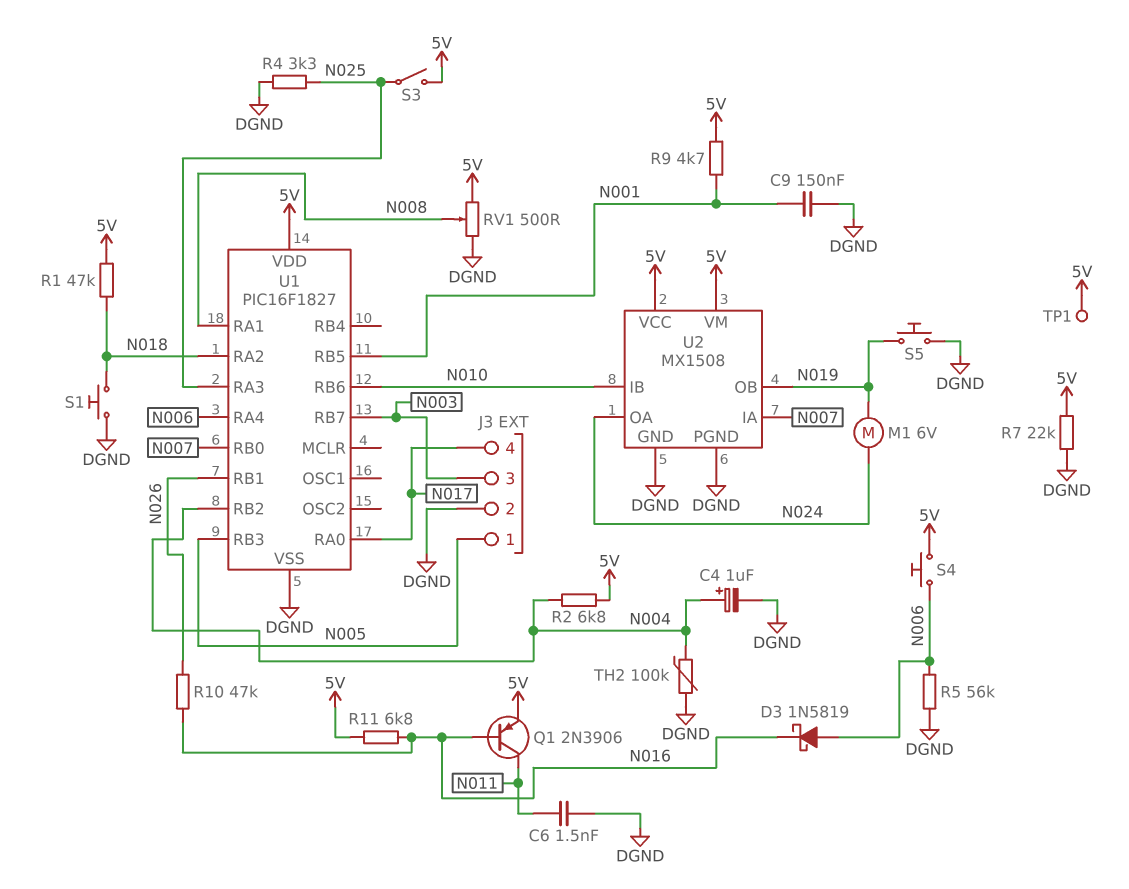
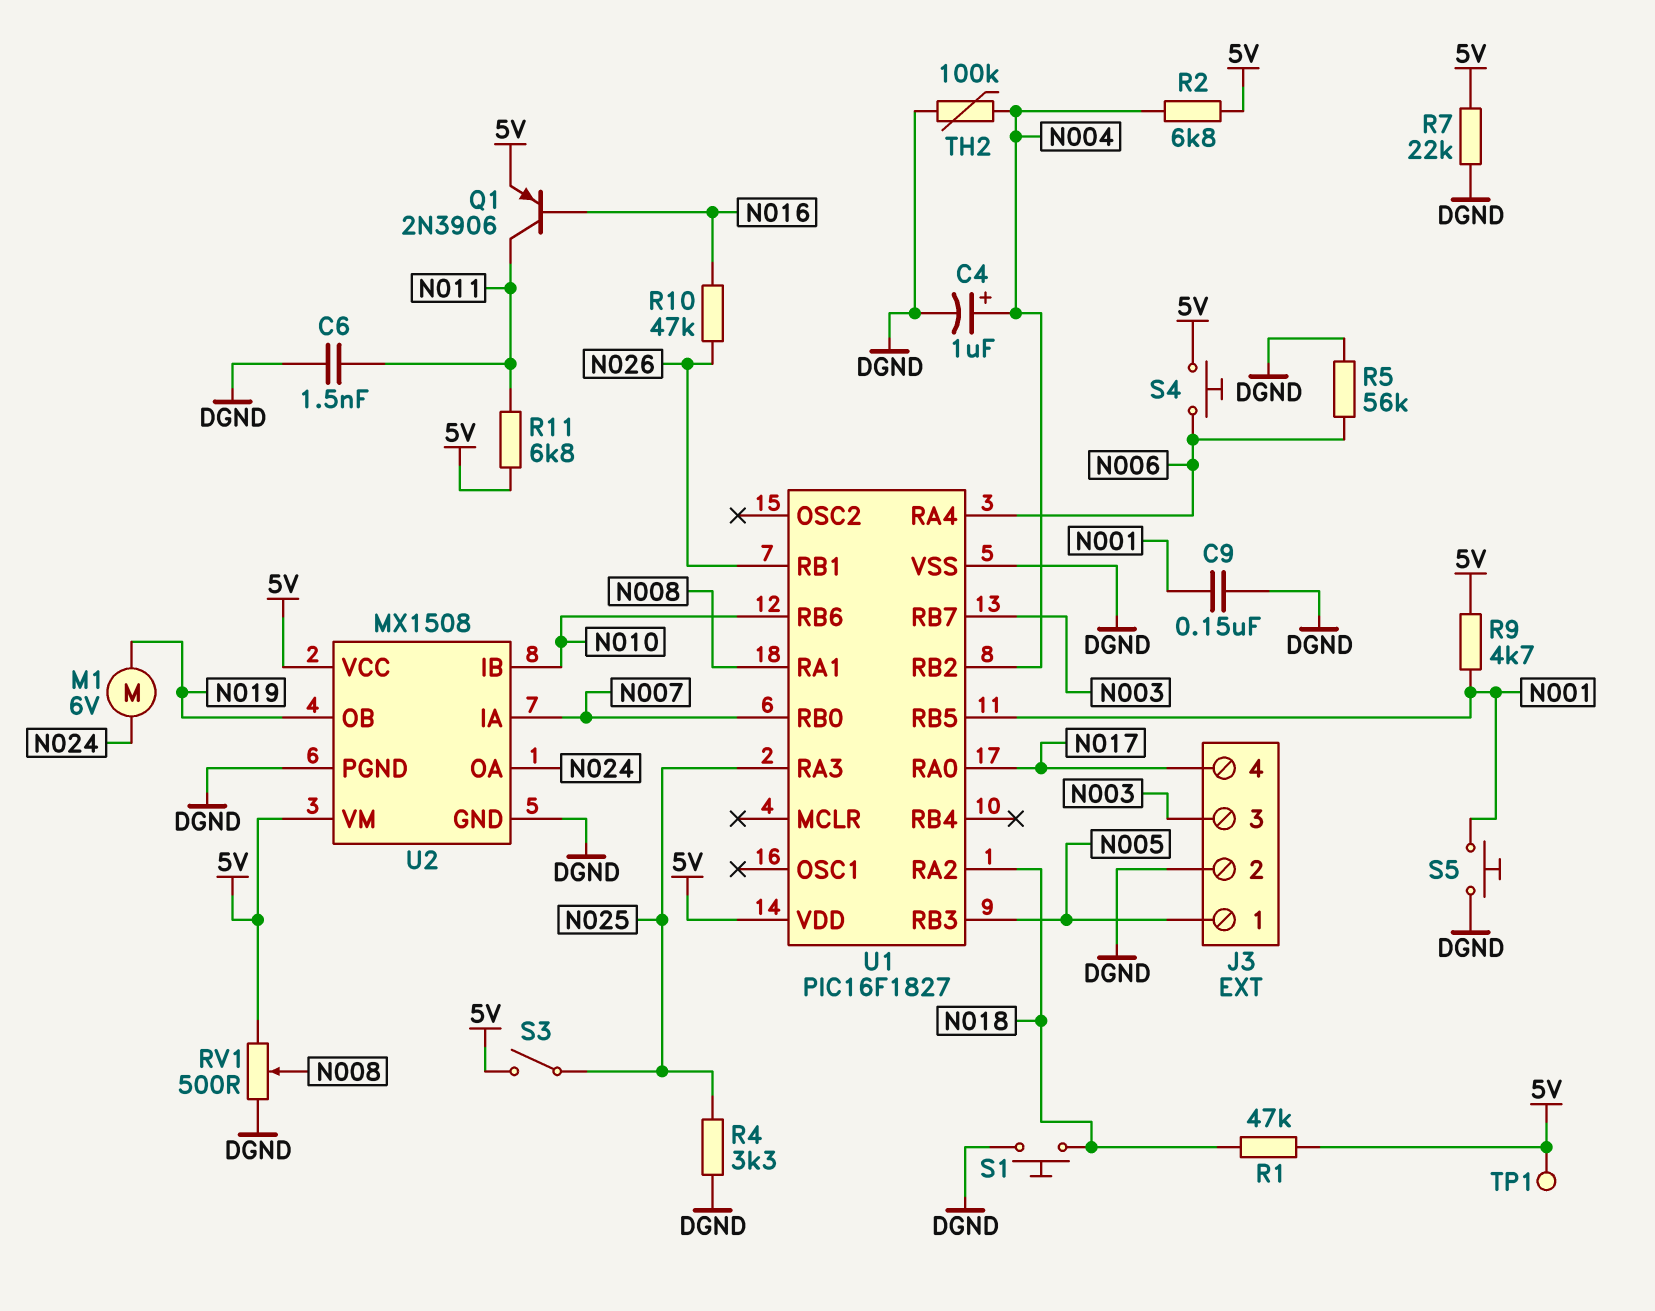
D3: schottky 1N5819 (A N006, K N016) -> none
R11: 6.8k (5V, N016) -> 6.8k (5V, N011)
S5: button (DGND, N019) -> button (DGND, N001)

